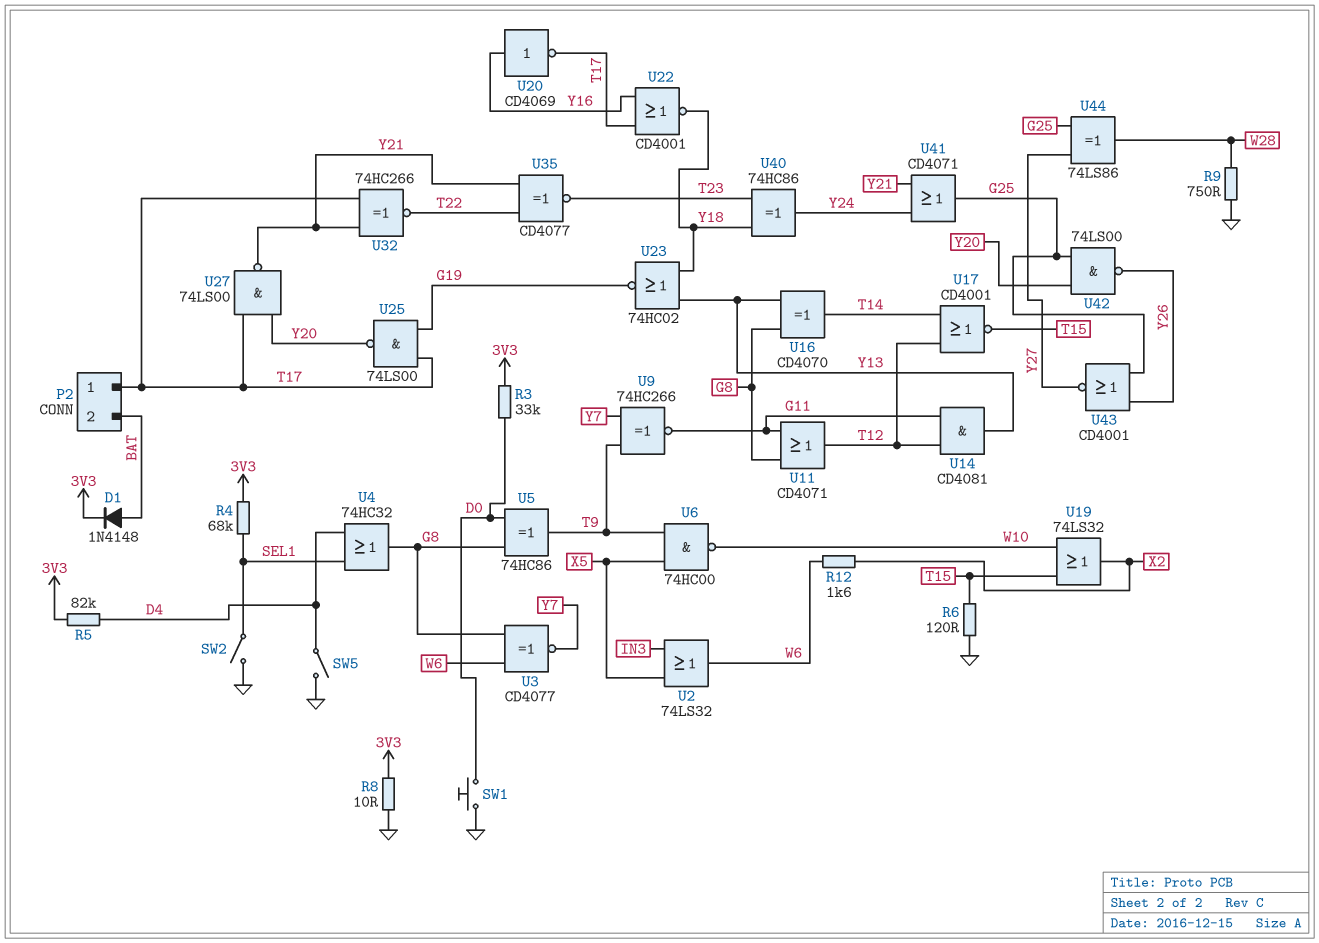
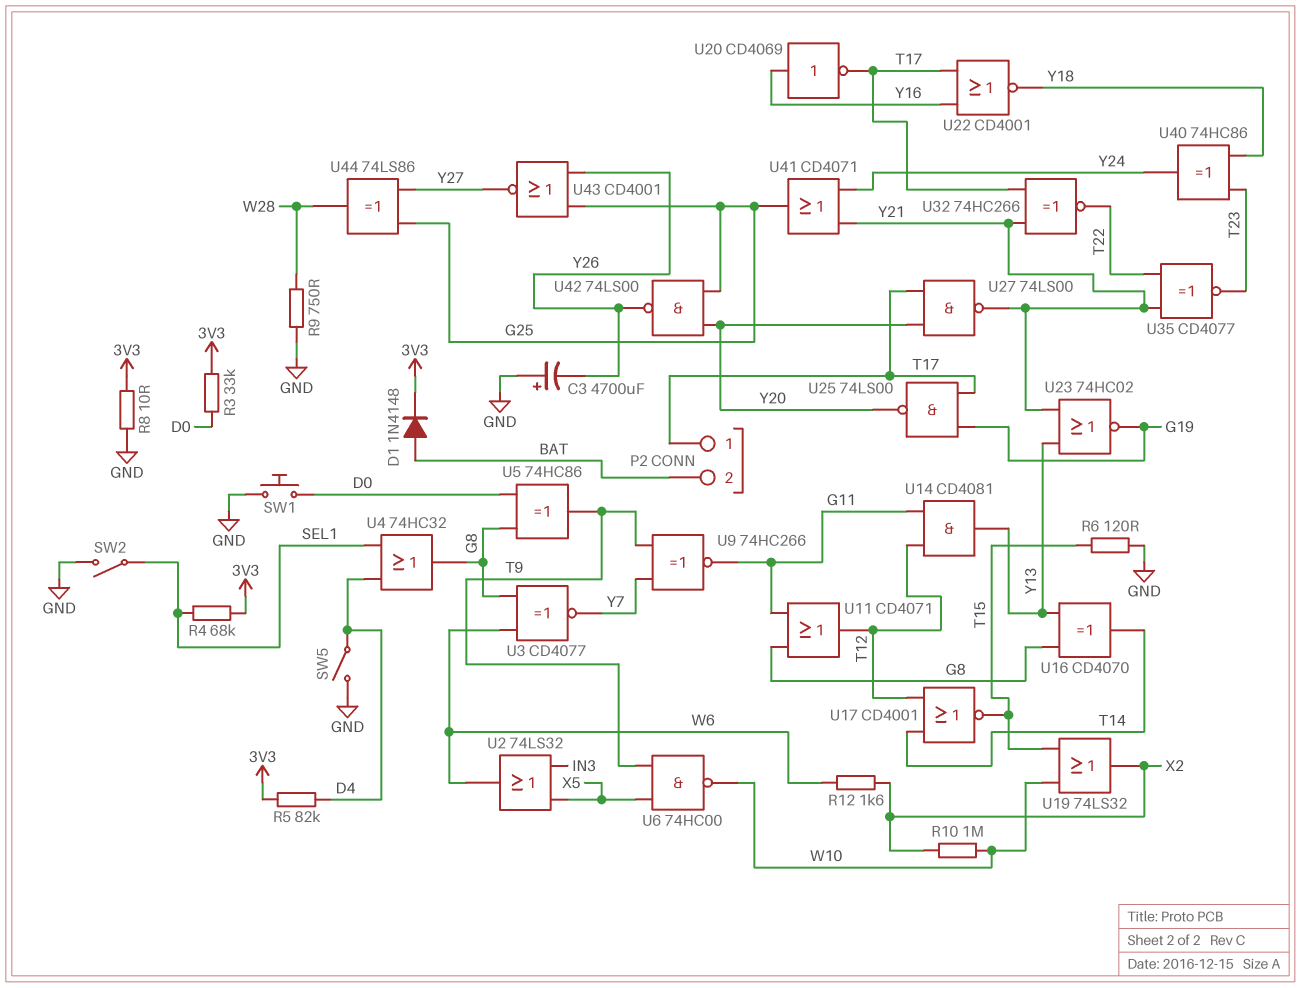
C3: none -> 4700uF (plus GND, minus Y26)
R10: none -> 1M (W10, X2)
U23: NOR 74HC02 (in Y13, in Y18, out G19) -> NOR 74HC02 (in Y13, in Y21, out G19)

